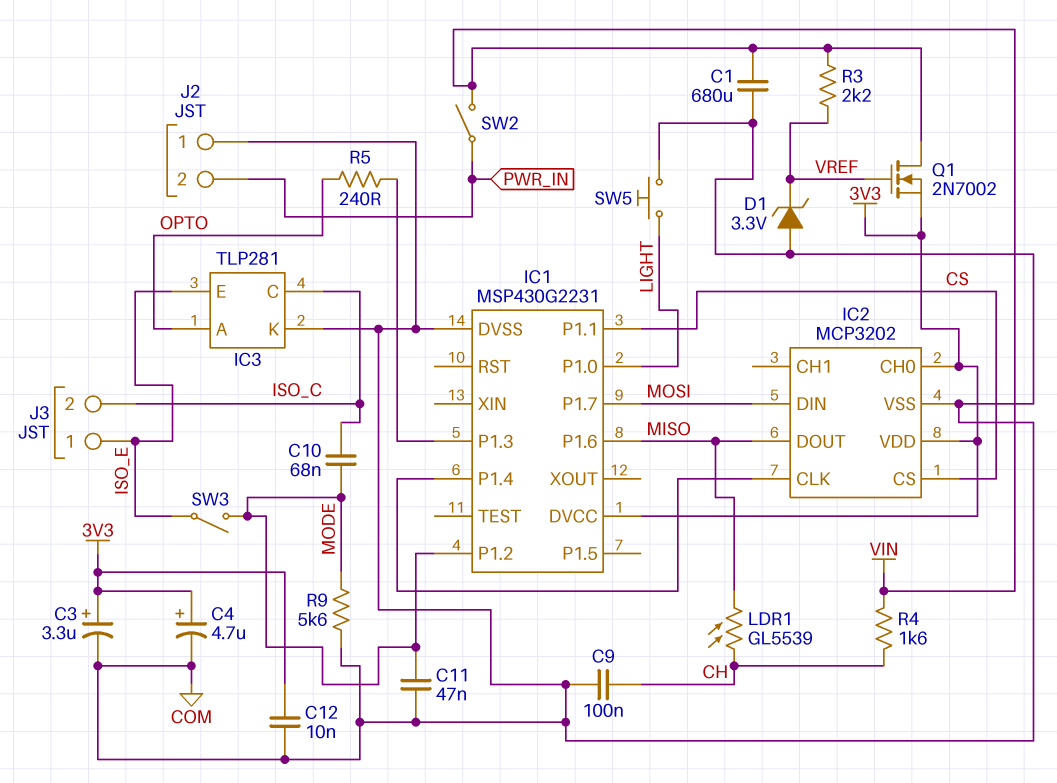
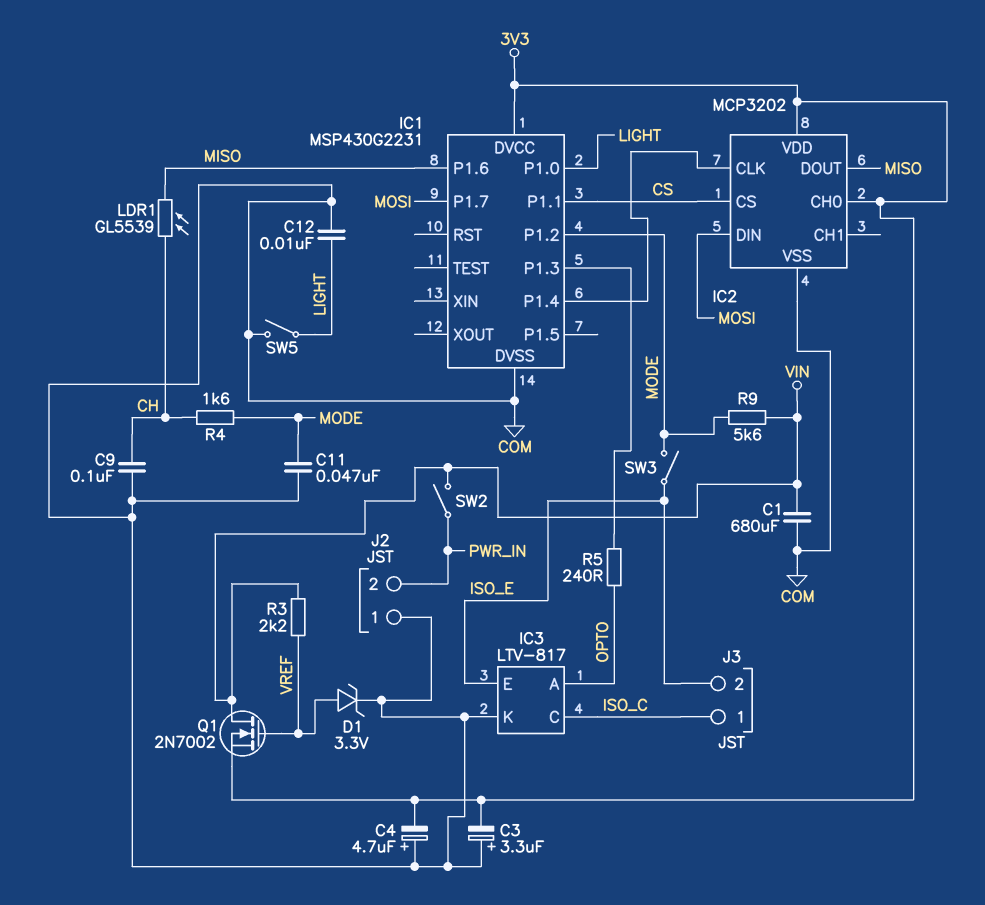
C3: 3.3uF (plus 3V3, minus COM) -> 3.3uF (plus COM, minus 3V3)
C4: 4.7uF (plus 3V3, minus COM) -> 4.7uF (plus COM, minus 3V3)
C10: 68nF (ISO_C, MODE) -> none
C12: 10nF (3V3, COM) -> 10nF (COM, LIGHT)
D1: zener 3.3V (A COM, K VREF) -> zener 3.3V (A VREF, K COM)
IC3: TLP281 -> LTV-817
J3 pin 1: ISO_E -> ISO_C
J3 pin 2: ISO_C -> ISO_E
R4: 1.6k (CH, VIN) -> 1.6k (CH, MODE)
R9: 5.6k (COM, MODE) -> 5.6k (MODE, VIN)
SW5: button (COM, LIGHT) -> switch (COM, LIGHT)

